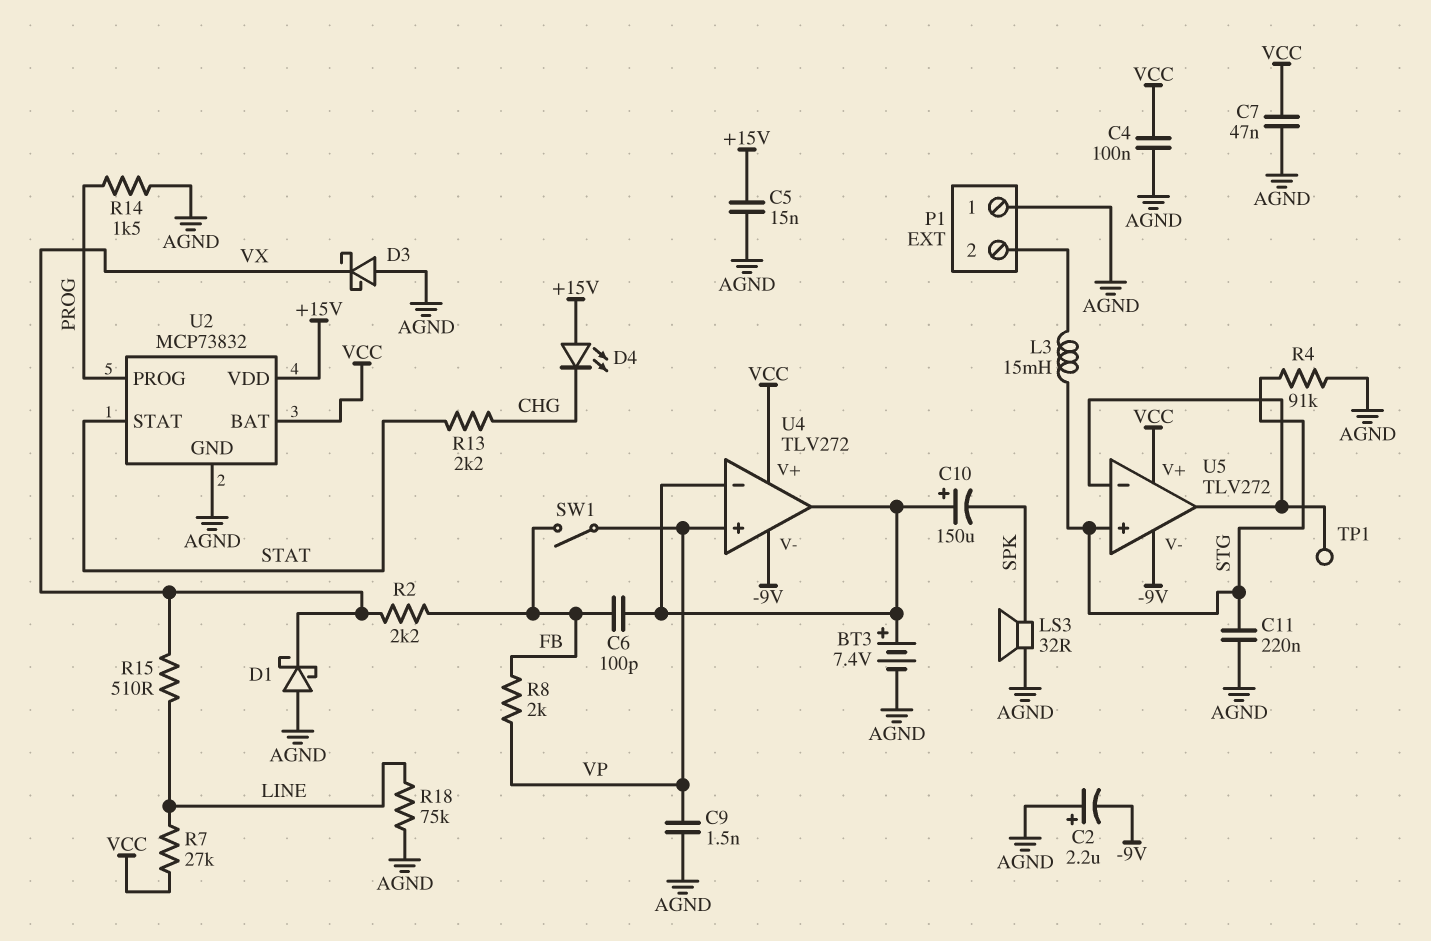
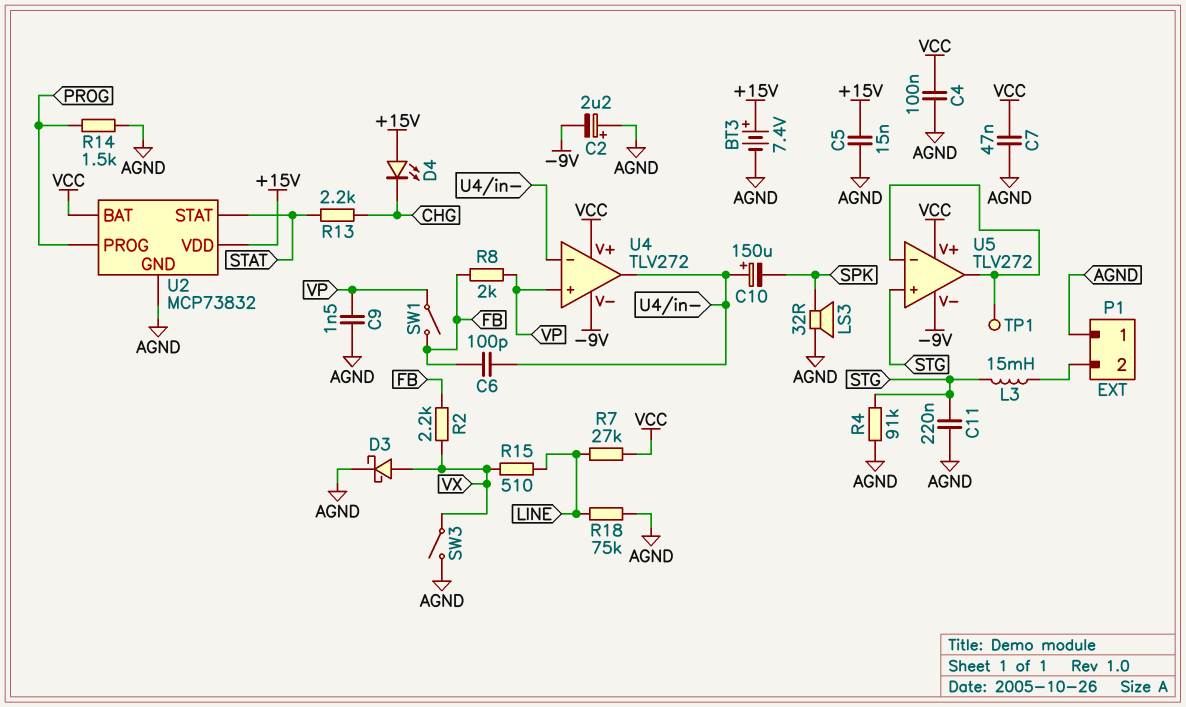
BT3: 7.4V (plus U4/in-, minus AGND) -> 7.4V (plus +15V, minus AGND)
D1: schottky (A AGND, K VX) -> none
D3: schottky (A AGND, K VX) -> schottky (A VX, K AGND)
SW3: none -> switch (AGND, VX)

